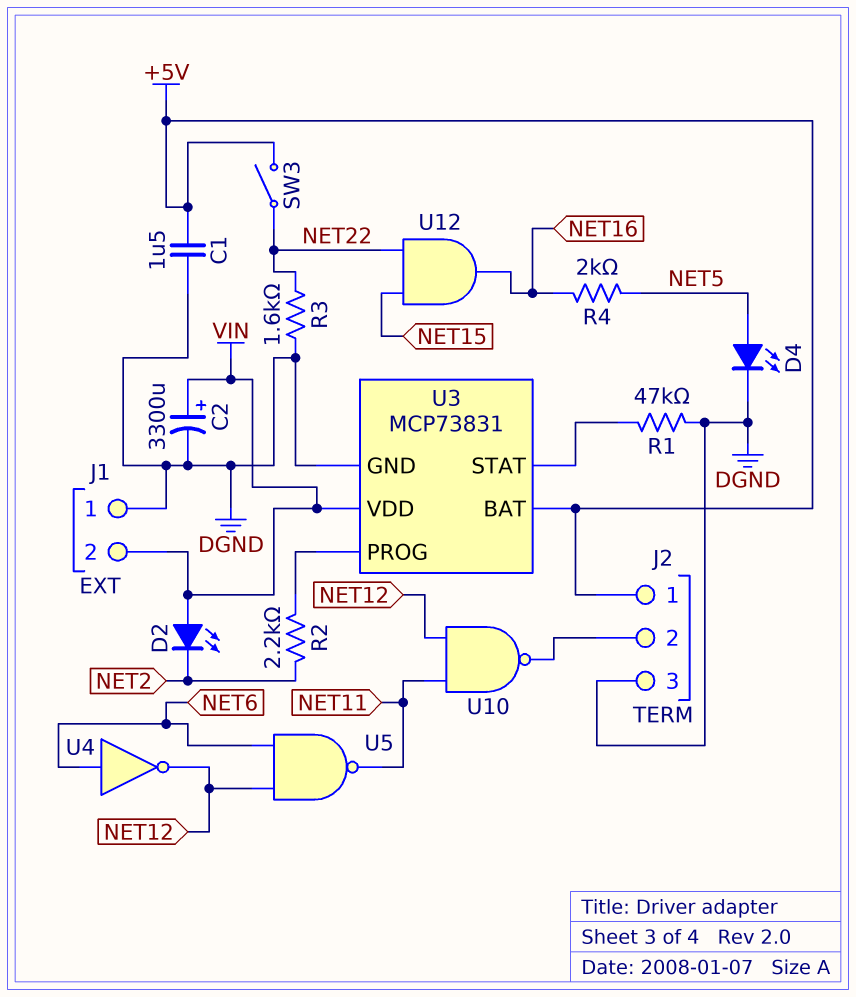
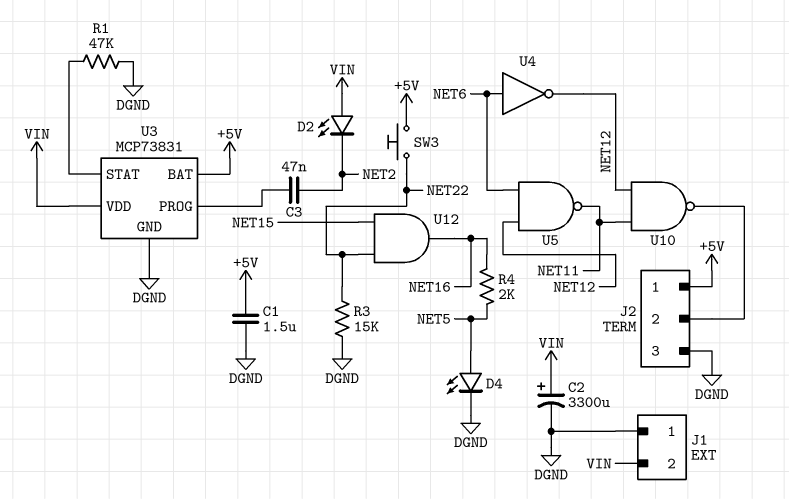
C3: none -> 47nF (NET2, U3/PROG)
R2: 2.2k (NET2, U3/PROG) -> none
R3: 1.6k (DGND, NET22) -> 15k (DGND, NET22)
SW3: switch (+5V, NET22) -> button (+5V, NET22)

